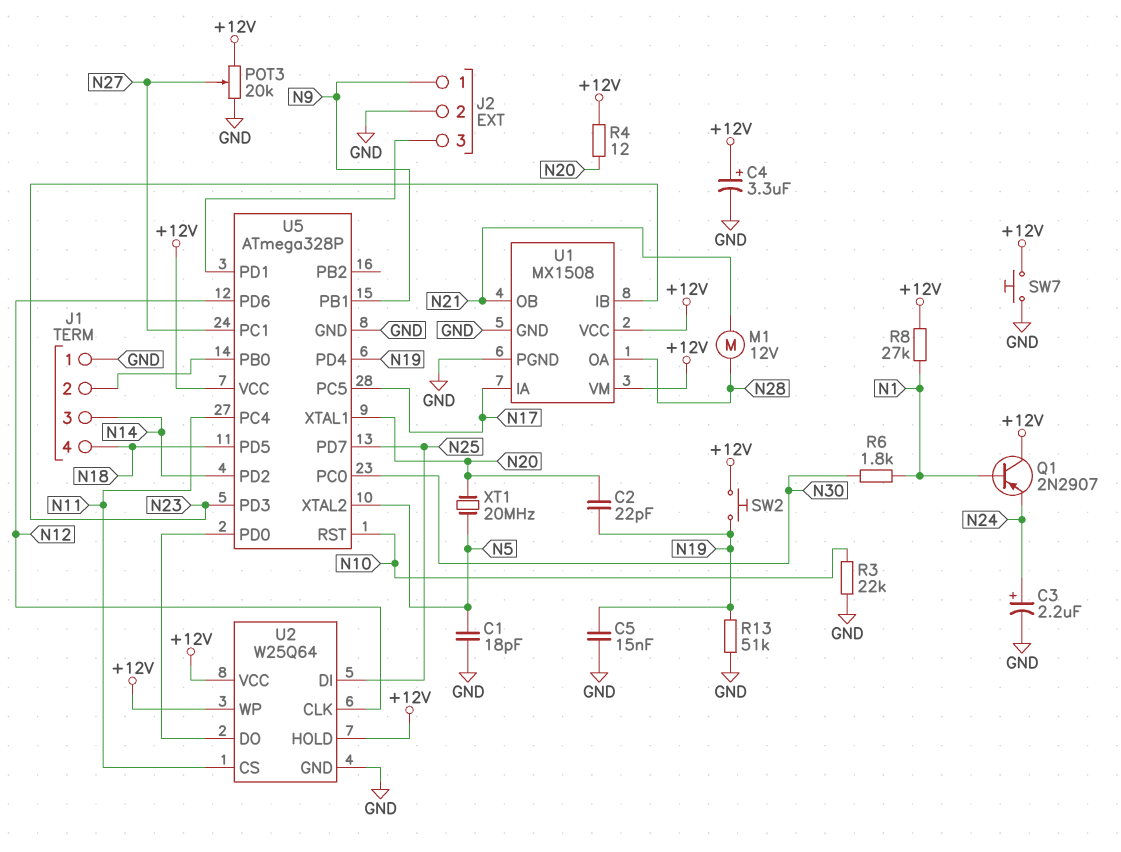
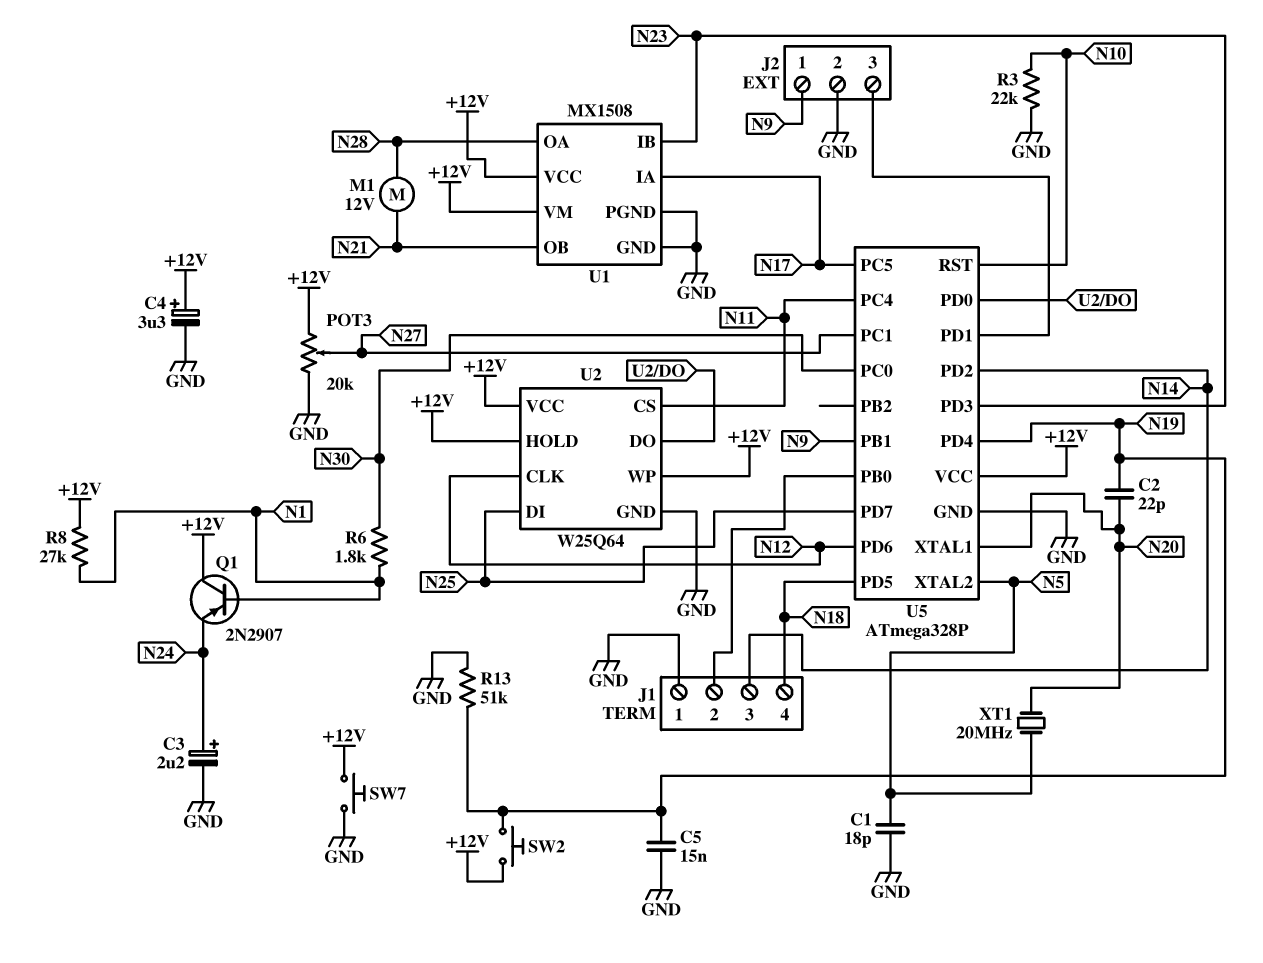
R4: 12 (+12V, N20) -> none

